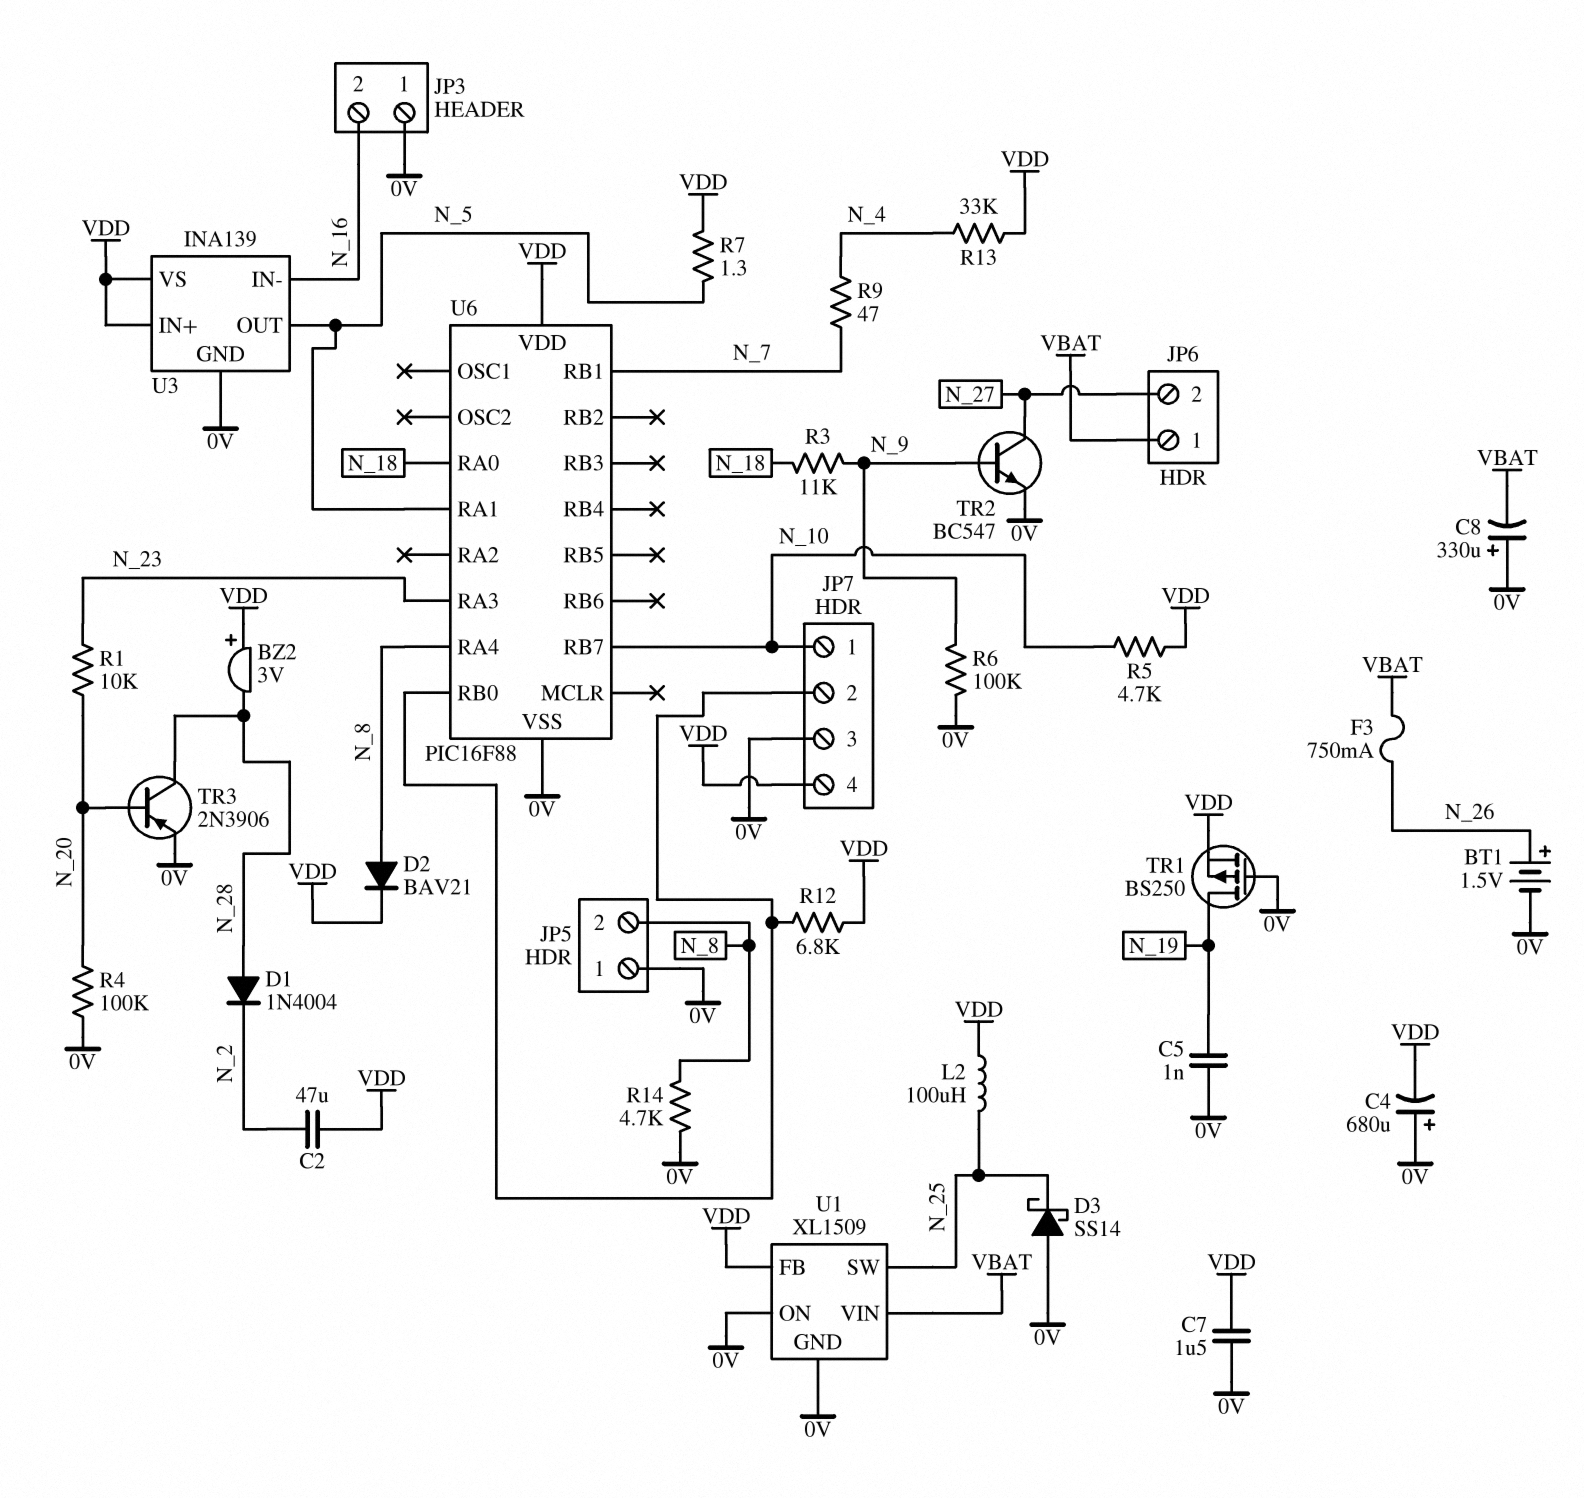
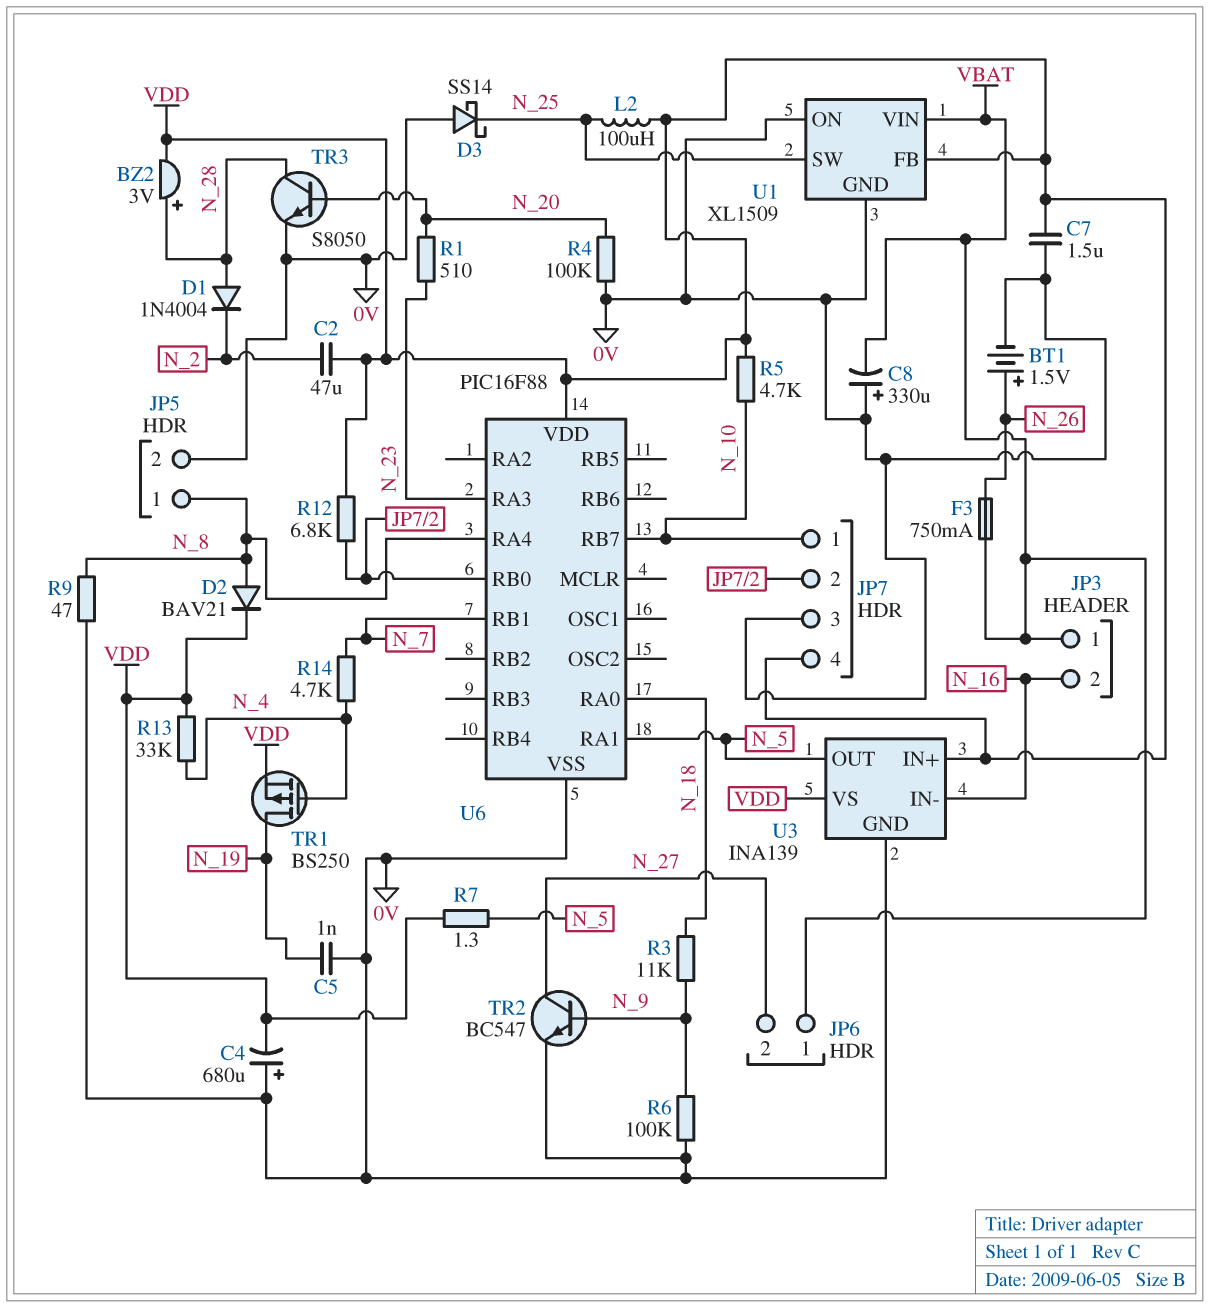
BZ2: buzzer 3V (plus VDD, minus N_28) -> buzzer 3V (plus N_28, minus VDD)
JP3 pin 1: 0V -> VBAT
JP5 pin 1: 0V -> N_8
JP5 pin 2: N_8 -> 0V
R1: 10k (N_20, N_23) -> 510 (N_20, N_23)
R9: 47 (N_4, N_7) -> 47 (0V, N_8)
R14: 4.7k (0V, N_8) -> 4.7k (N_4, N_7)
TR1: PMOS BS250 (G 0V, D N_19, S VDD) -> PMOS BS250 (G N_4, D N_19, S VDD)
TR3: PNP 2N3906 (B N_20, C N_28, E 0V) -> NPN S8050 (B N_20, C N_28, E 0V)

